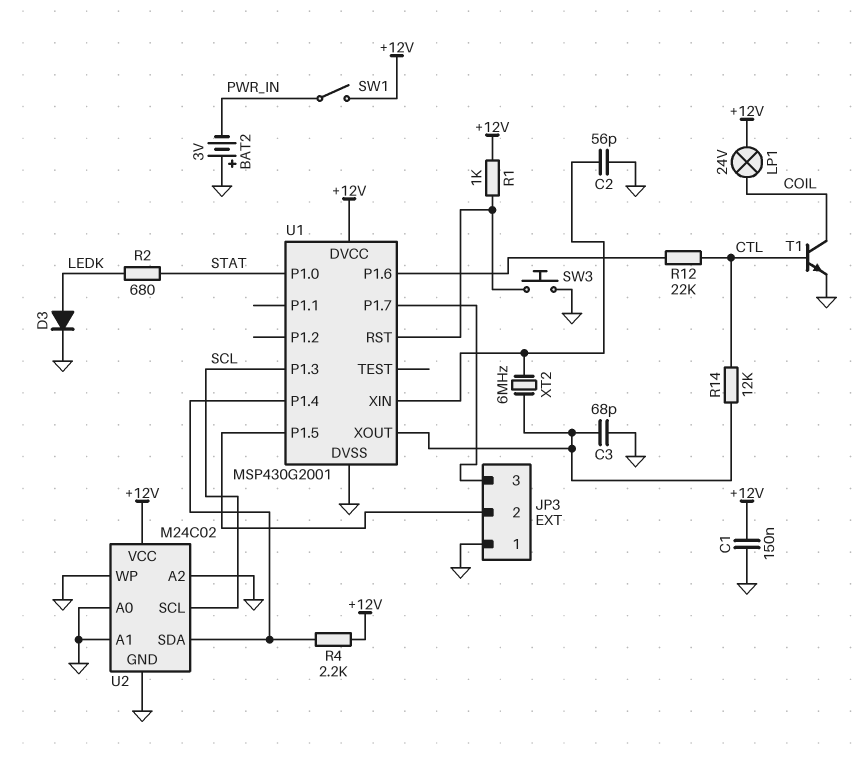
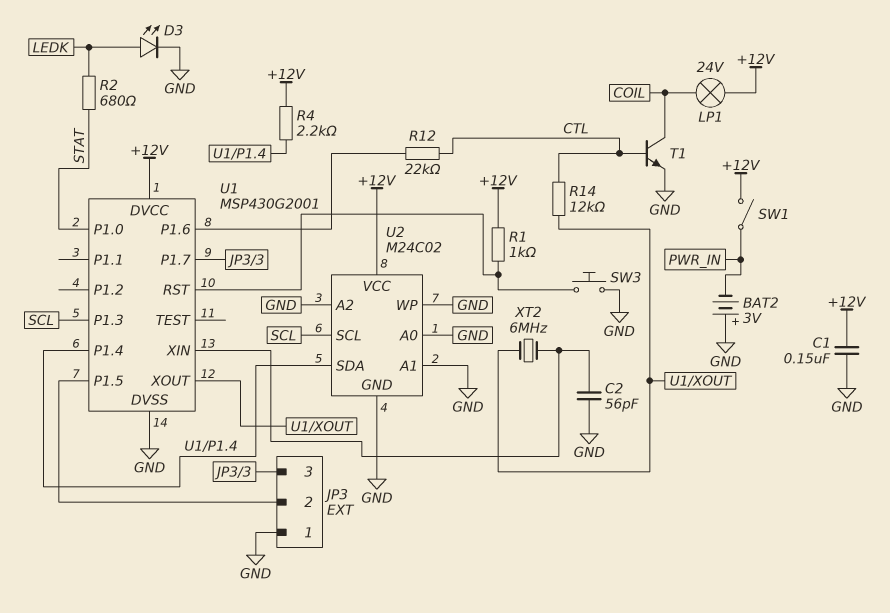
C3: 68pF (GND, U1/XOUT) -> none
D3: diode (A LEDK, K GND) -> LED (A LEDK, K GND)

